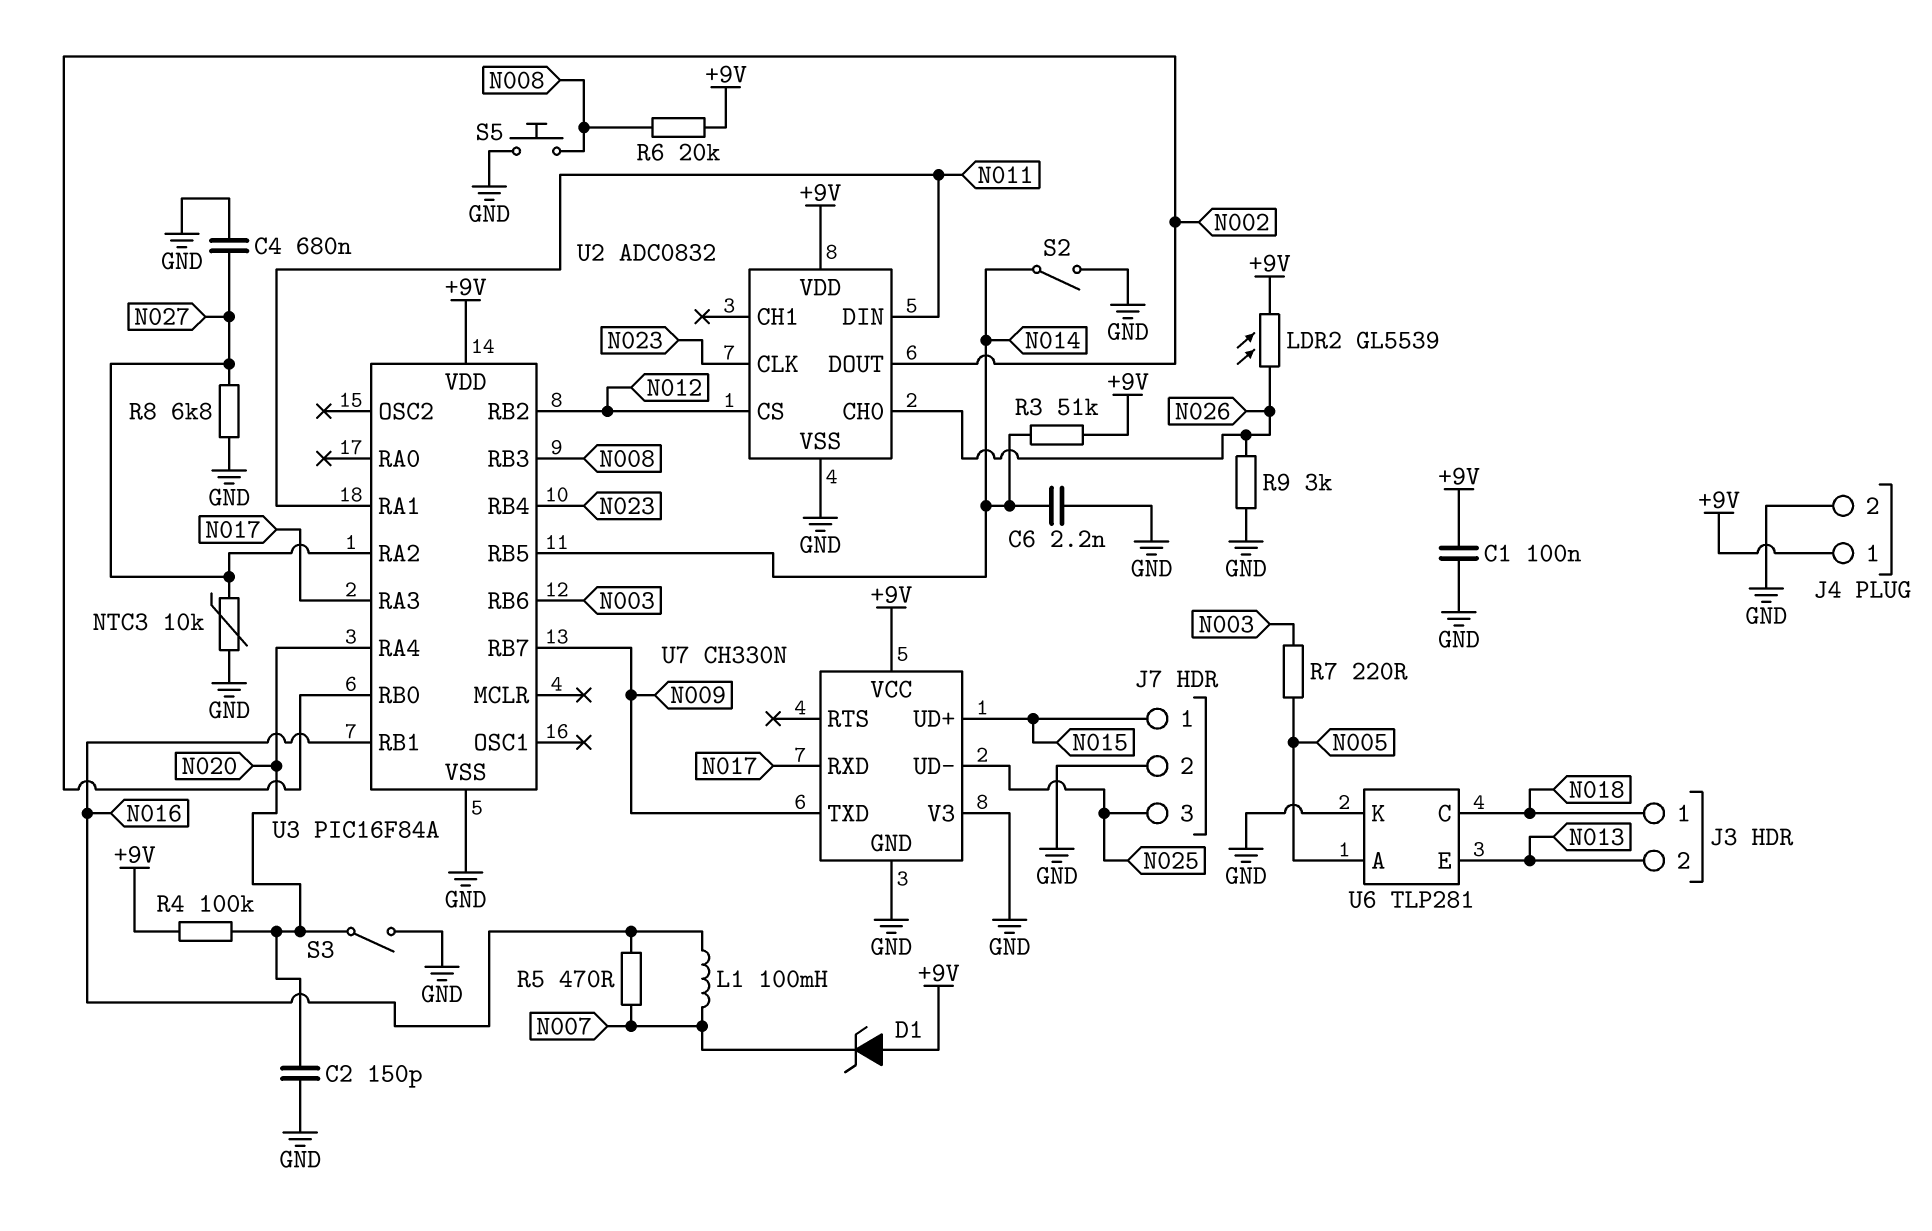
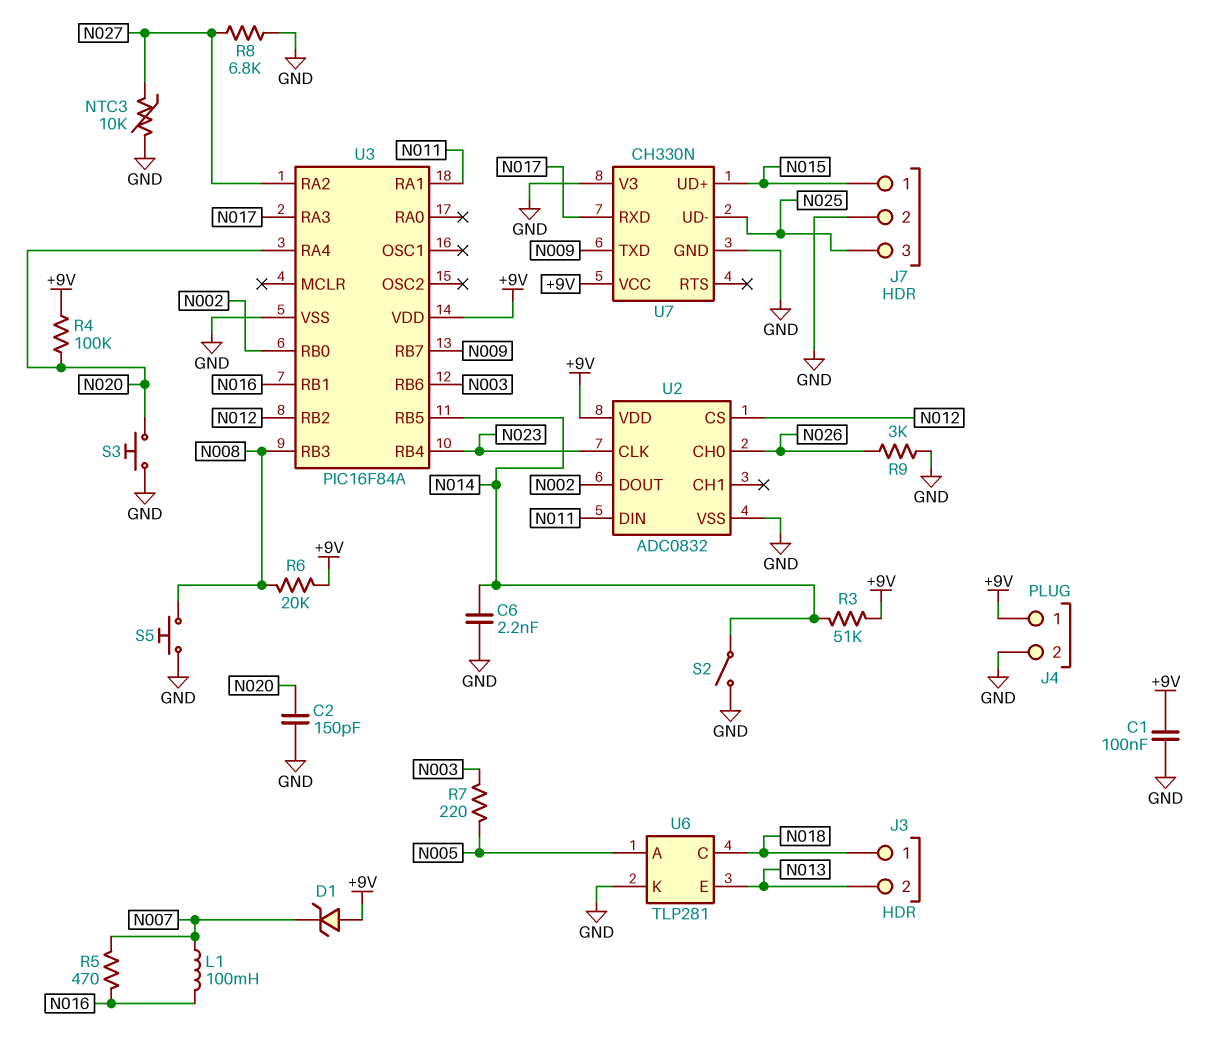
C4: 680nF (GND, N027) -> none
LDR2: GL5539 (+9V, N026) -> none
S3: switch (GND, N020) -> button (GND, N020)

